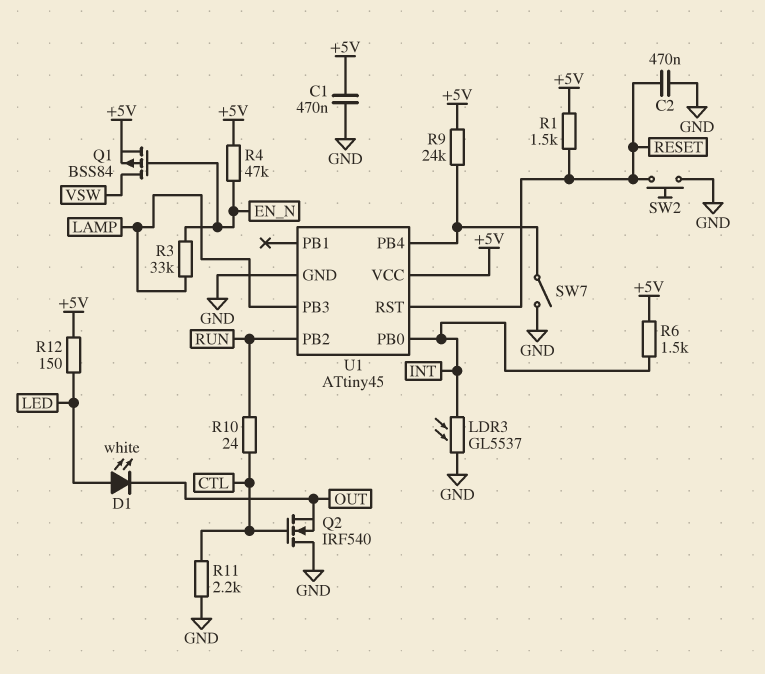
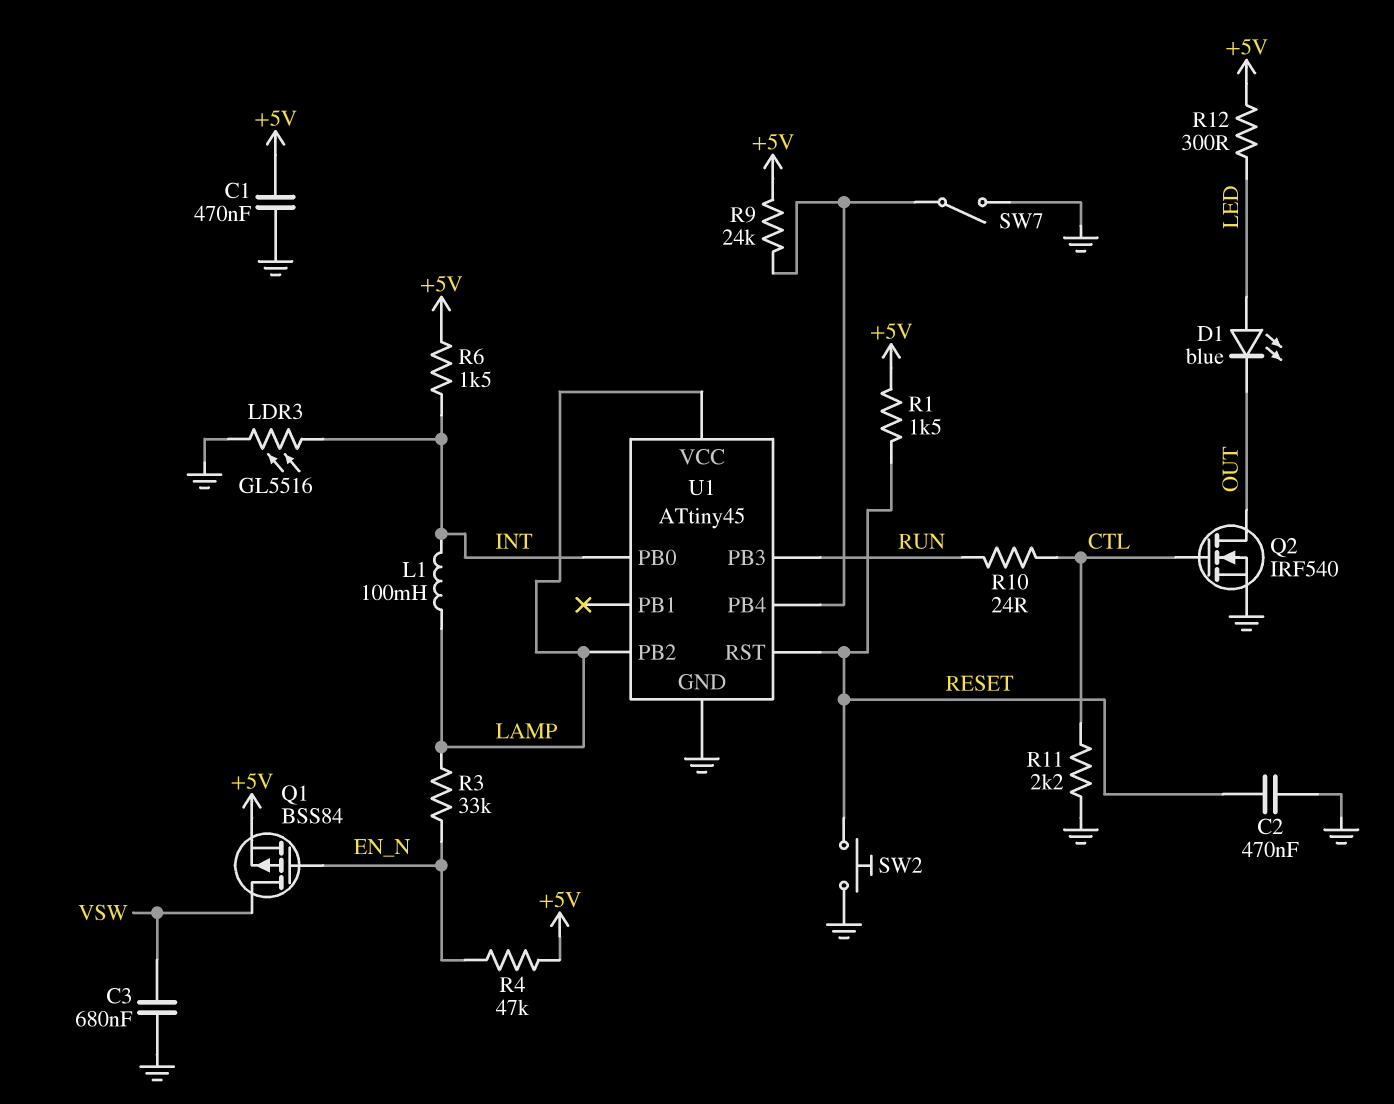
C3: none -> 680nF (GND, VSW)
D1: LED white (A LED, K OUT) -> LED blue (A LED, K OUT)
L1: none -> 100mH (INT, LAMP)
LDR3: GL5537 (GND, INT) -> GL5516 (GND, INT)
Q2: NMOS IRF540 (G CTL, D GND, S OUT) -> NMOS IRF540 (G CTL, D OUT, S GND)
R12: 150 (+5V, LED) -> 300 (+5V, LED)
U1 pin PB2: RUN -> LAMP
U1 pin PB3: LAMP -> RUN
U1 pin VCC: +5V -> LAMP

